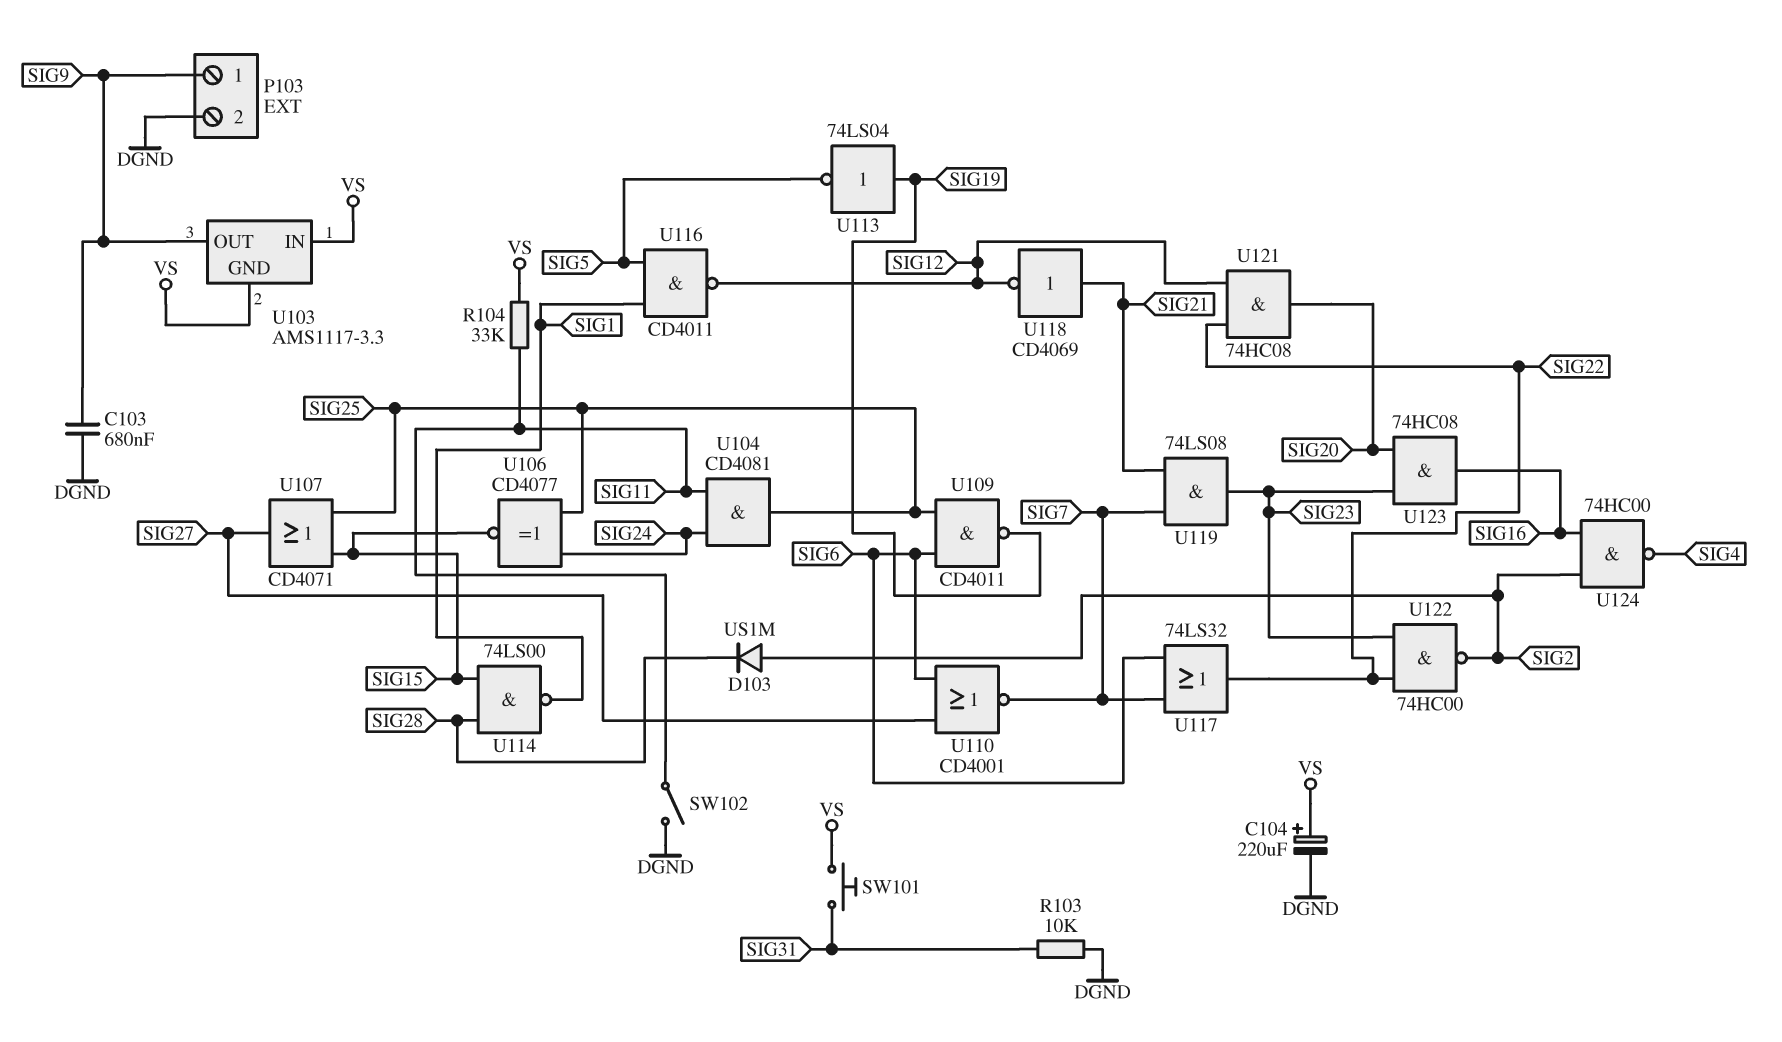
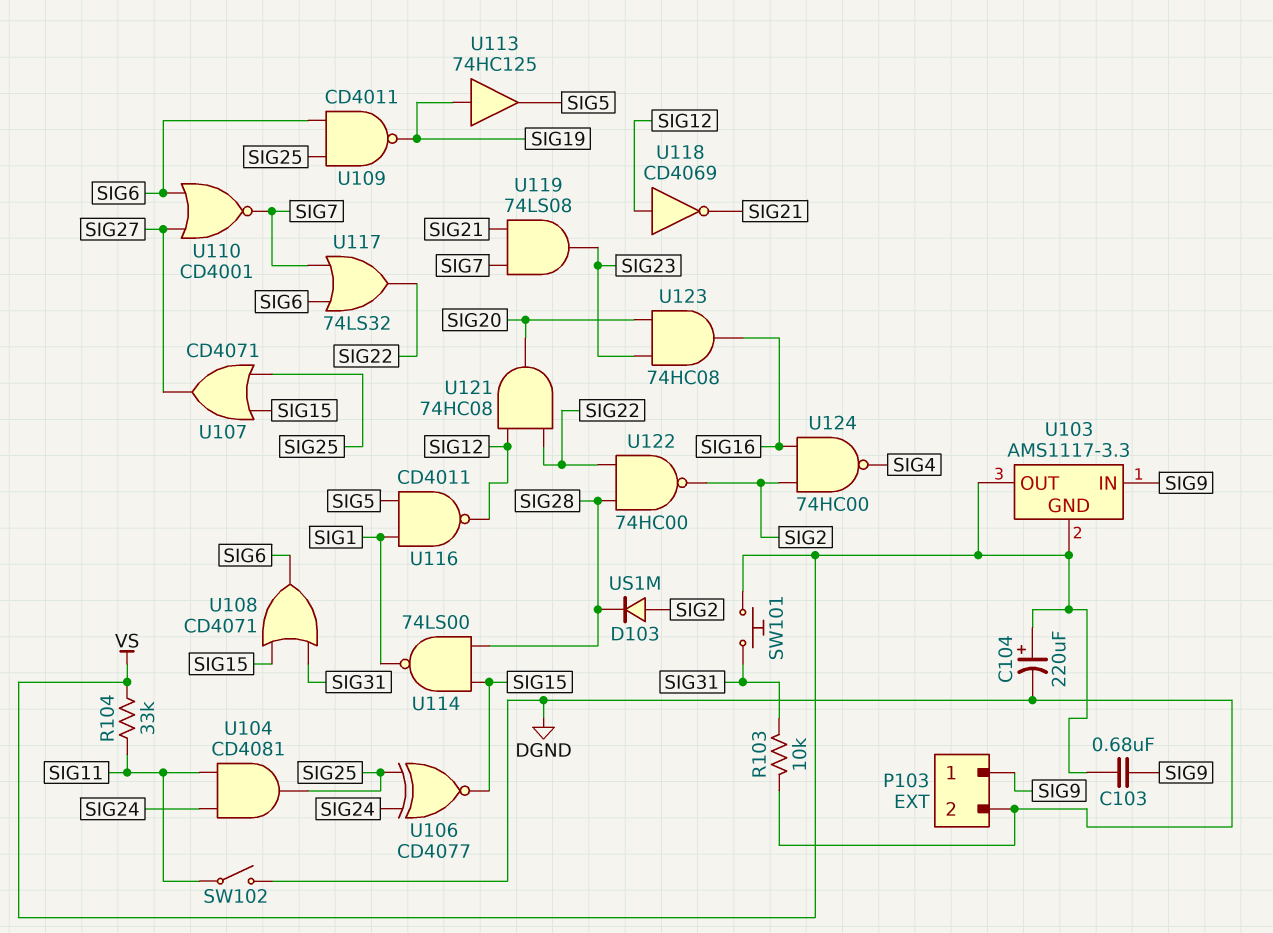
C103: 680nF (DGND, SIG9) -> 680nF (SIG9, VS)
U103 pin IN: VS -> SIG9
U103 pin OUT: SIG9 -> VS
U108: none -> OR CD4071 (in SIG15, in SIG31, out SIG6)
U113: NOT 74LS04 (in SIG19, out SIG5) -> buffer 74HC125 (in SIG19, out SIG5)
U118: NOT CD4069 (in SIG21, out SIG12) -> NOT CD4069 (in SIG12, out SIG21)
U122: NAND 74HC00 (in SIG22, in SIG23, out SIG2) -> NAND 74HC00 (in SIG22, in SIG28, out SIG2)

